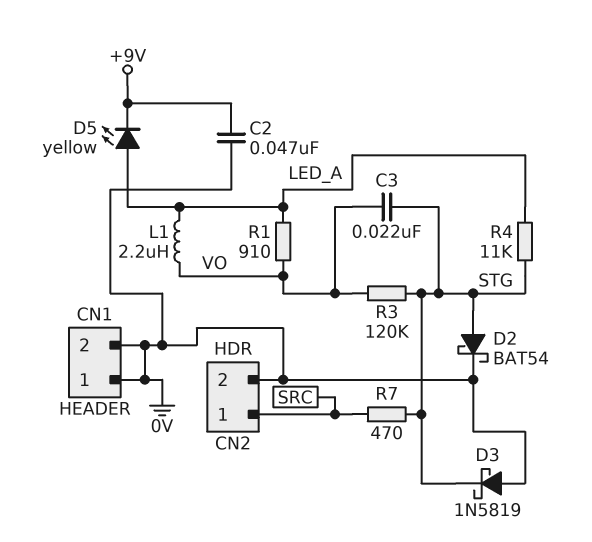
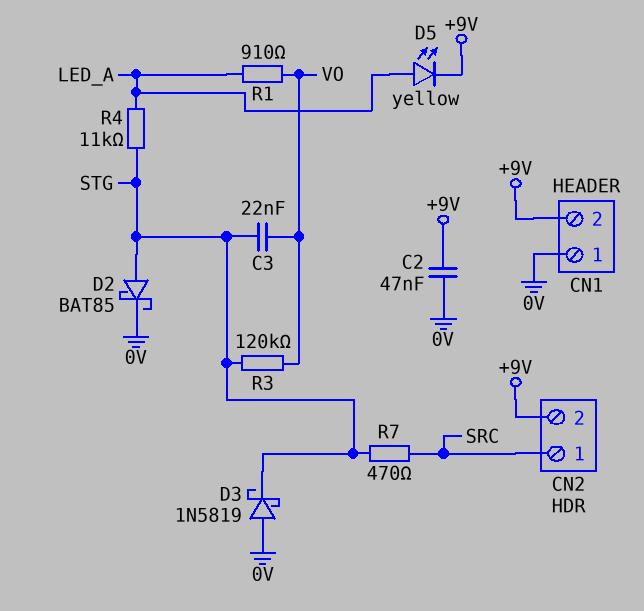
CN1 pin 2: 0V -> +9V
CN2 pin 2: 0V -> +9V
D2: schottky BAT54 (A STG, K 0V) -> schottky BAT85 (A STG, K 0V)
L1: 2.2uH (LED_A, VO) -> none

